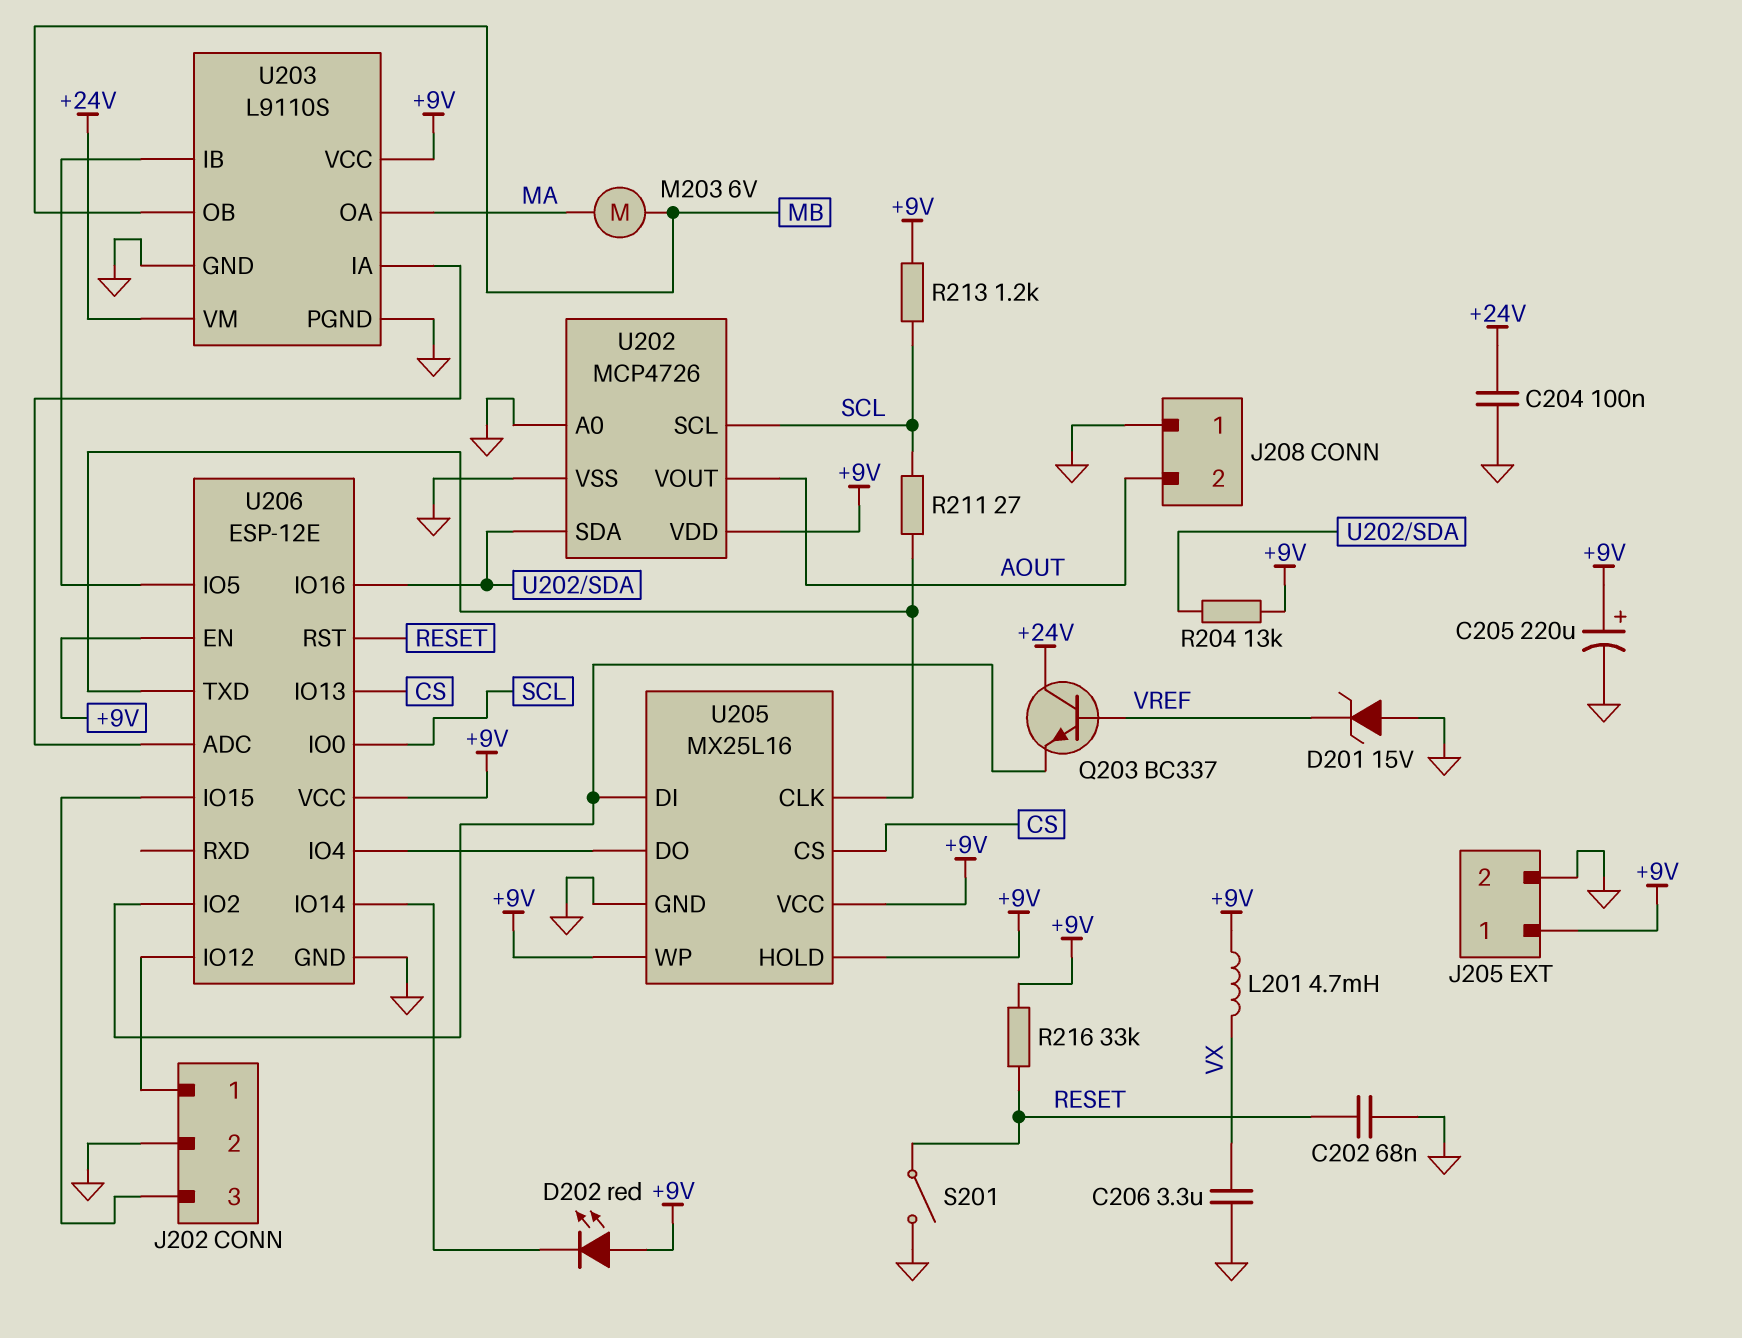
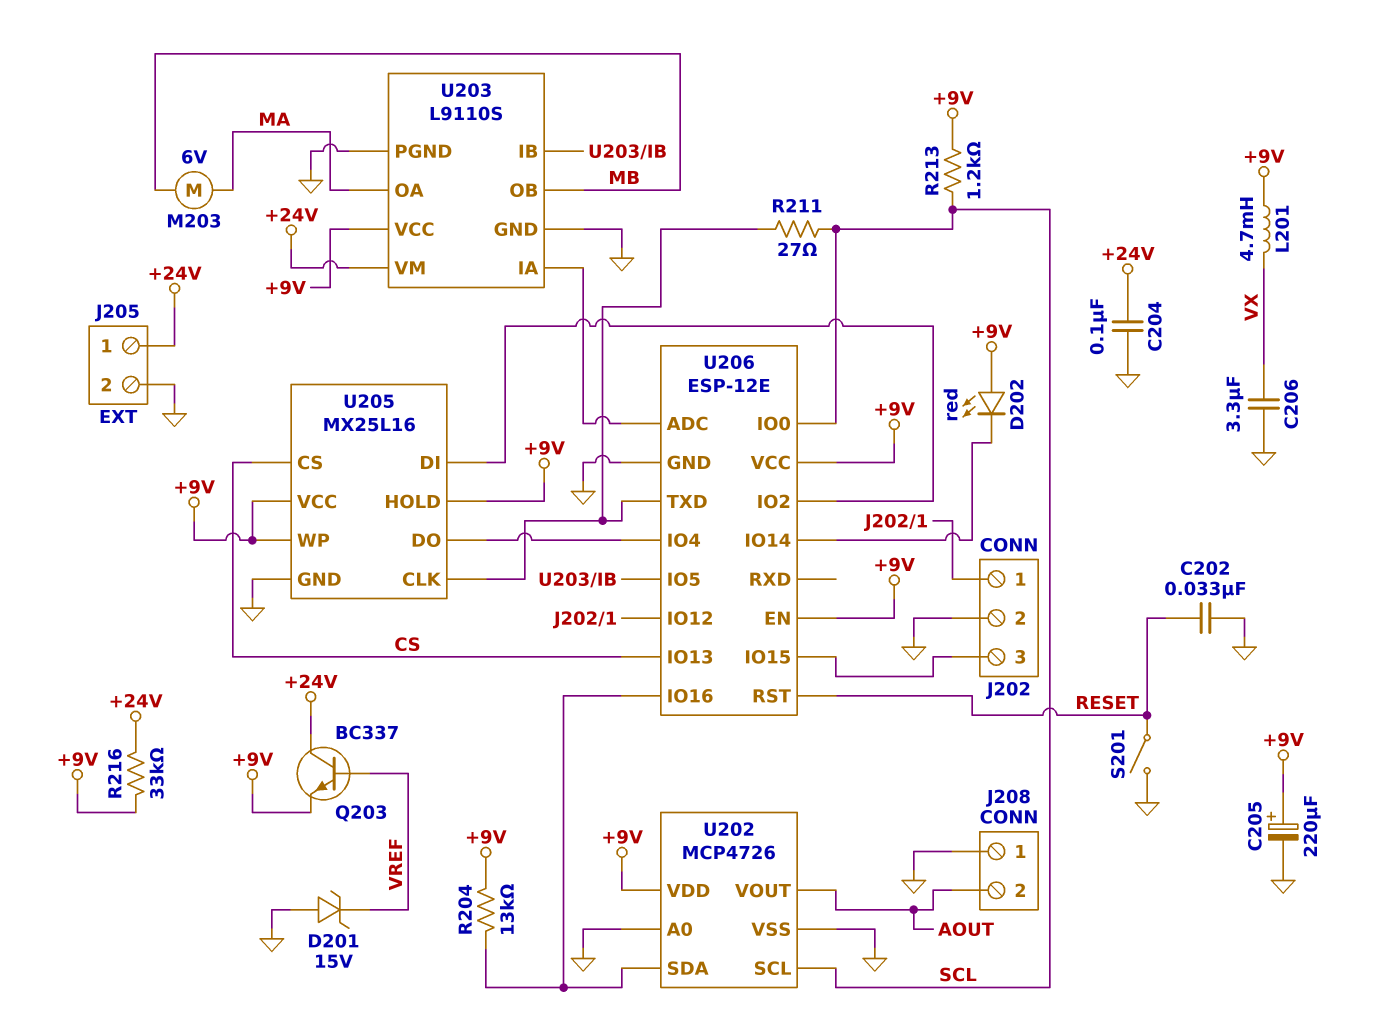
C202: 68nF (GND, RESET) -> 33nF (GND, RESET)
J205 pin 1: +9V -> +24V
Q203: NPN BC337 (B VREF, C +24V, E U205/DI) -> NPN BC337 (B VREF, C +24V, E +9V)
R216: 33k (+9V, RESET) -> 33k (+9V, +24V)

